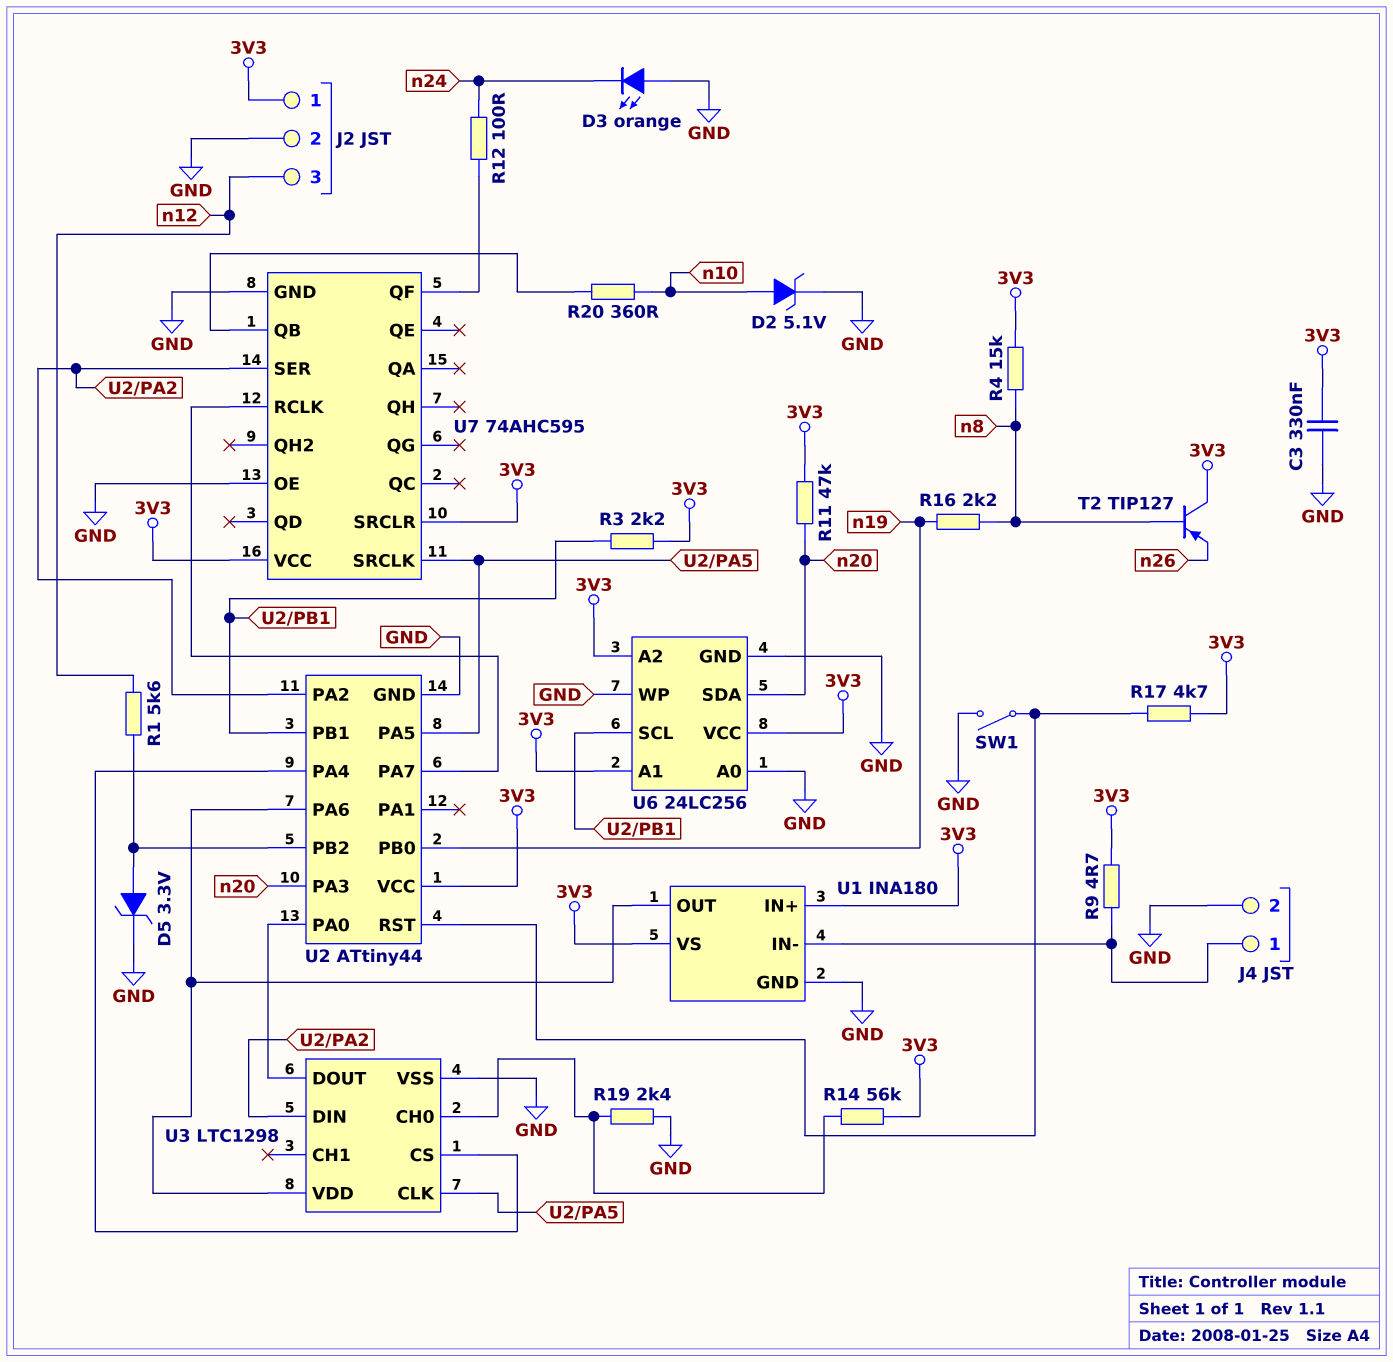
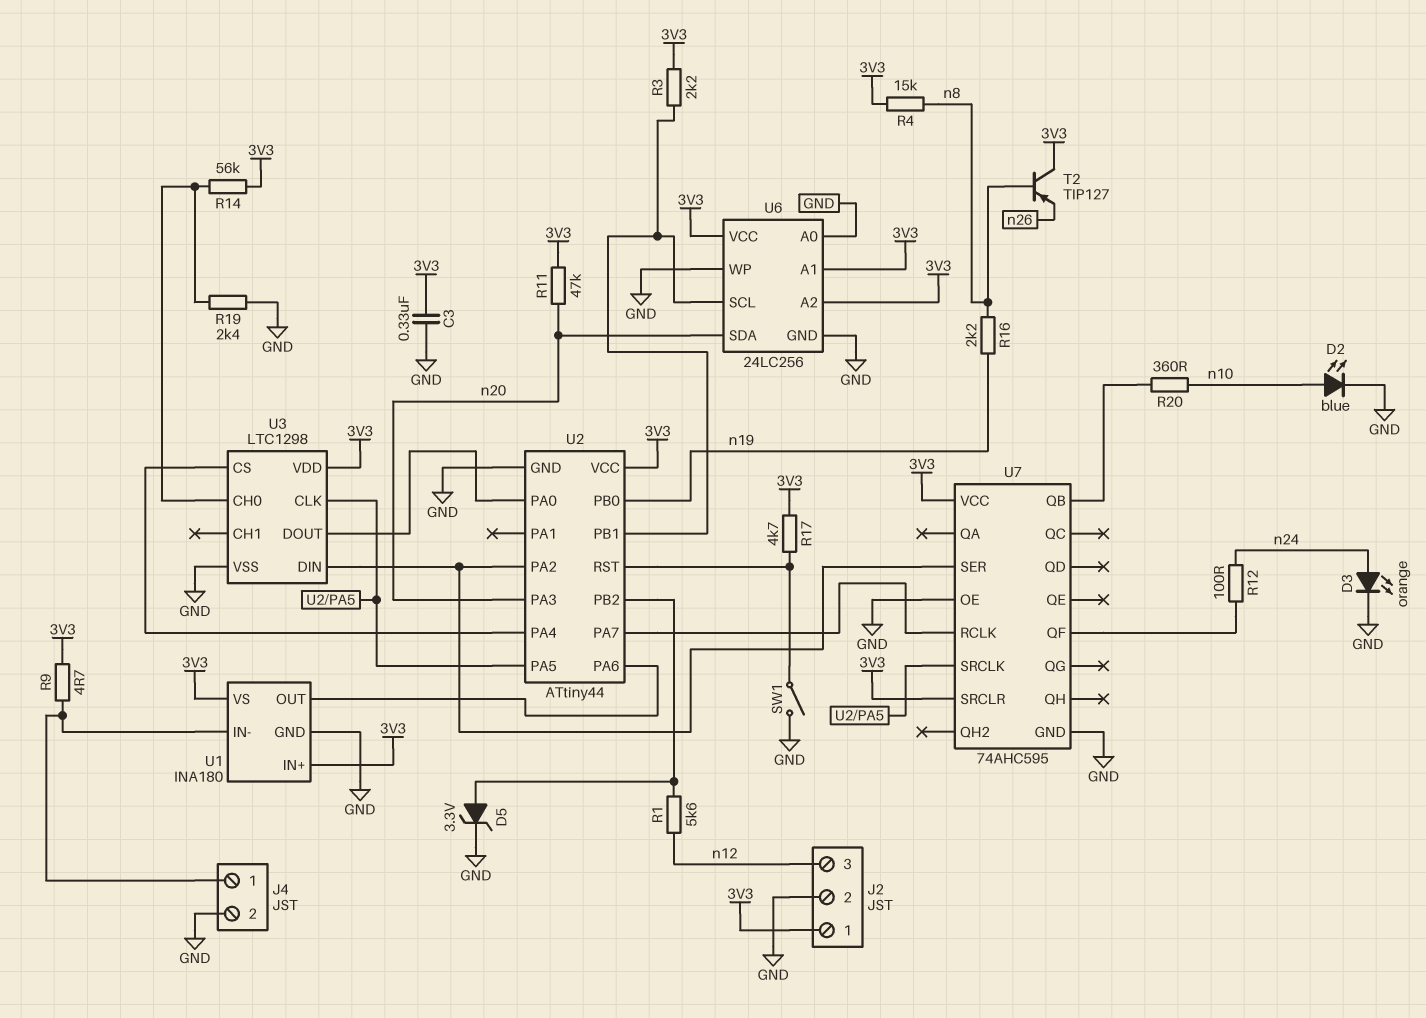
D2: zener 5.1V (A n10, K GND) -> LED blue (A n10, K GND)
D3: LED orange (A GND, K n24) -> LED orange (A n24, K GND)
U3 pin VDD: U1/OUT -> 3V3

